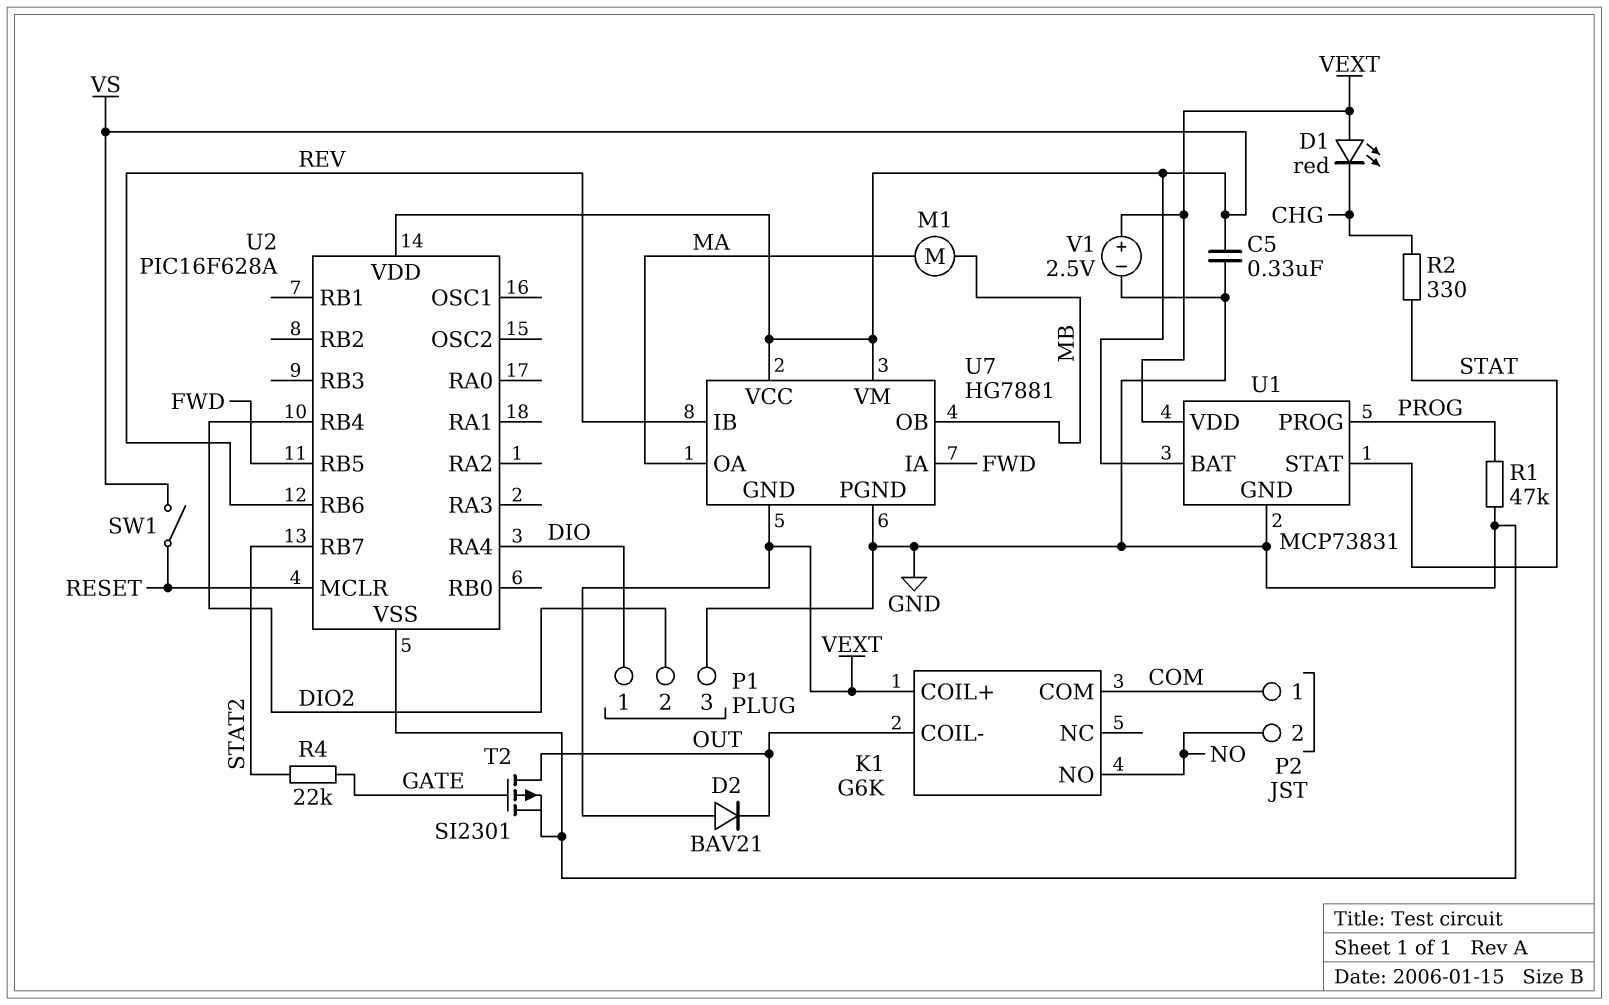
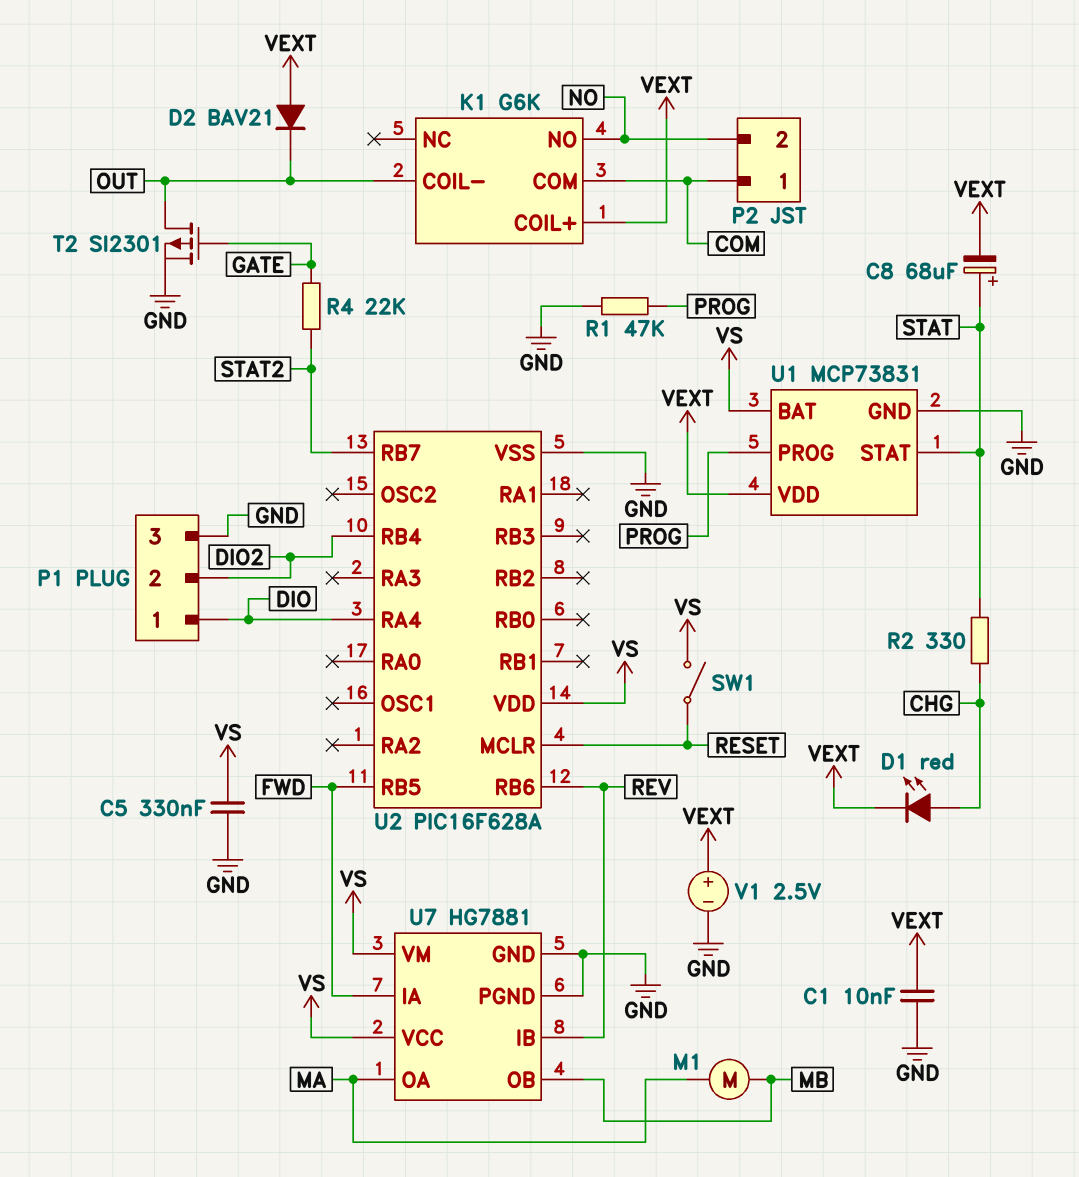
C1: none -> 10nF (GND, VEXT)
C8: none -> 68uF (plus STAT, minus VEXT)
D1: LED red (A VEXT, K CHG) -> LED red (A CHG, K VEXT)
U7 pin GND: VEXT -> GND

